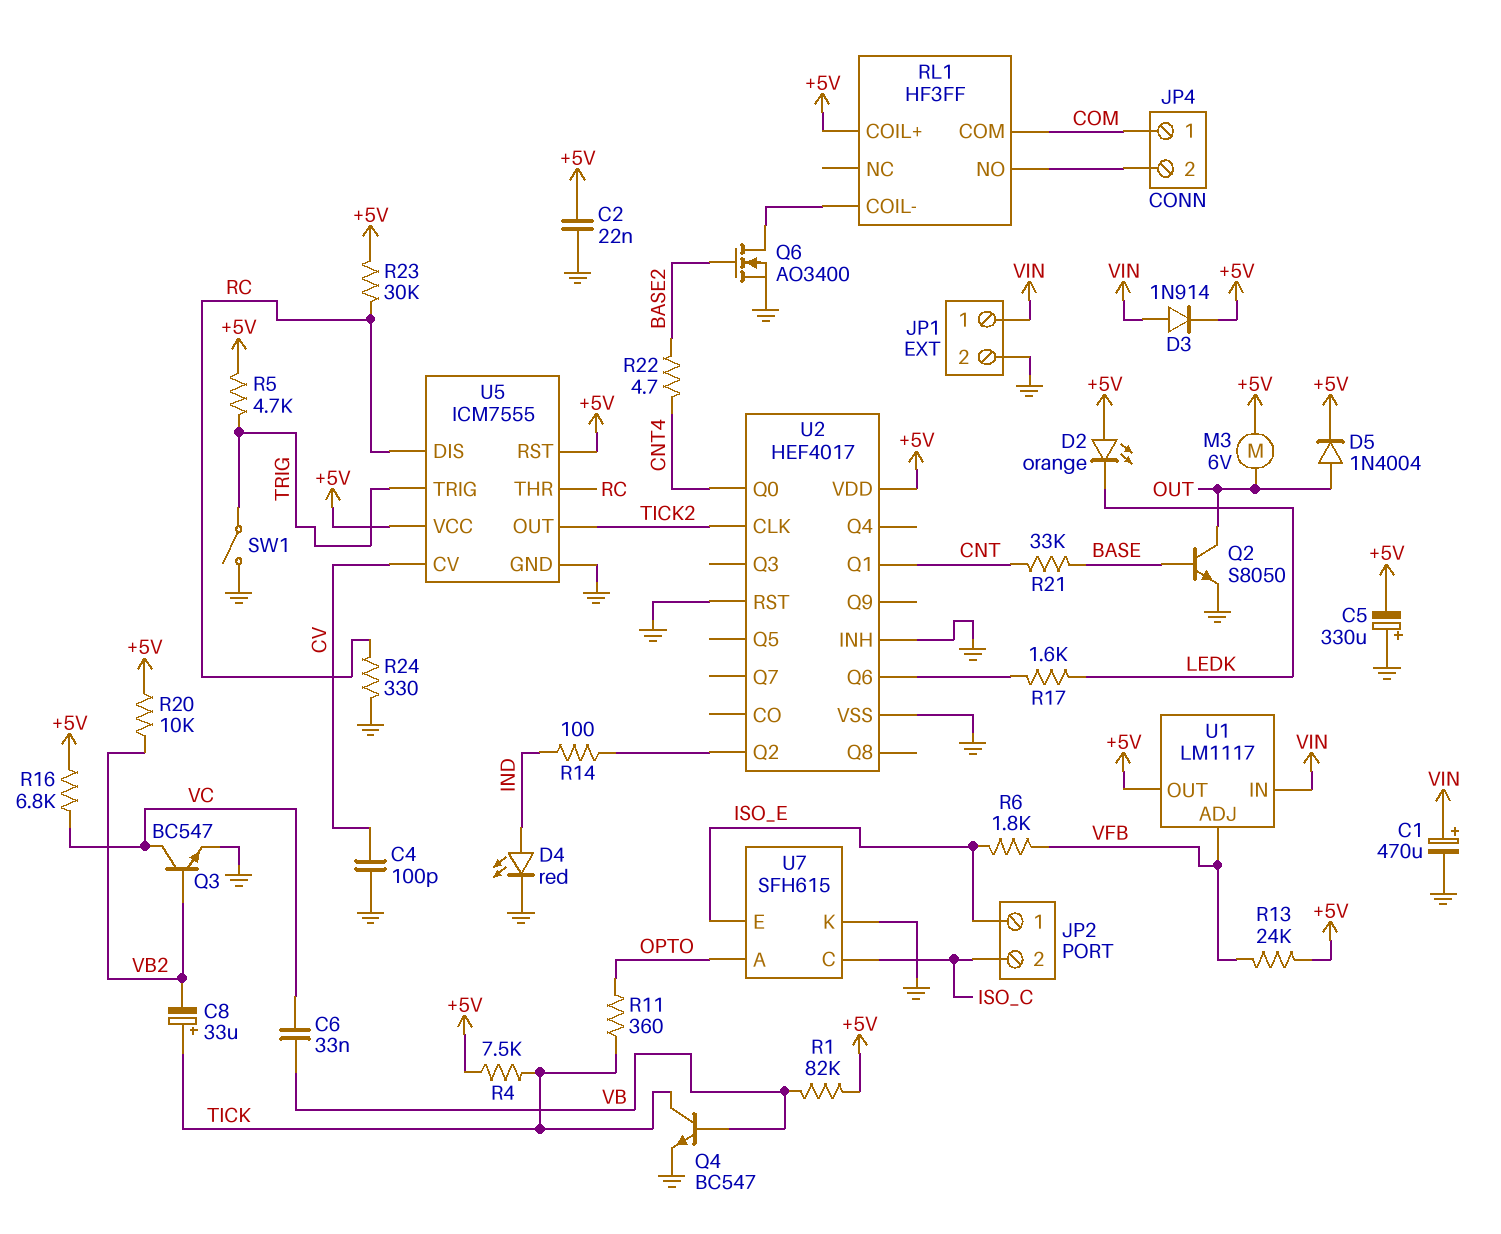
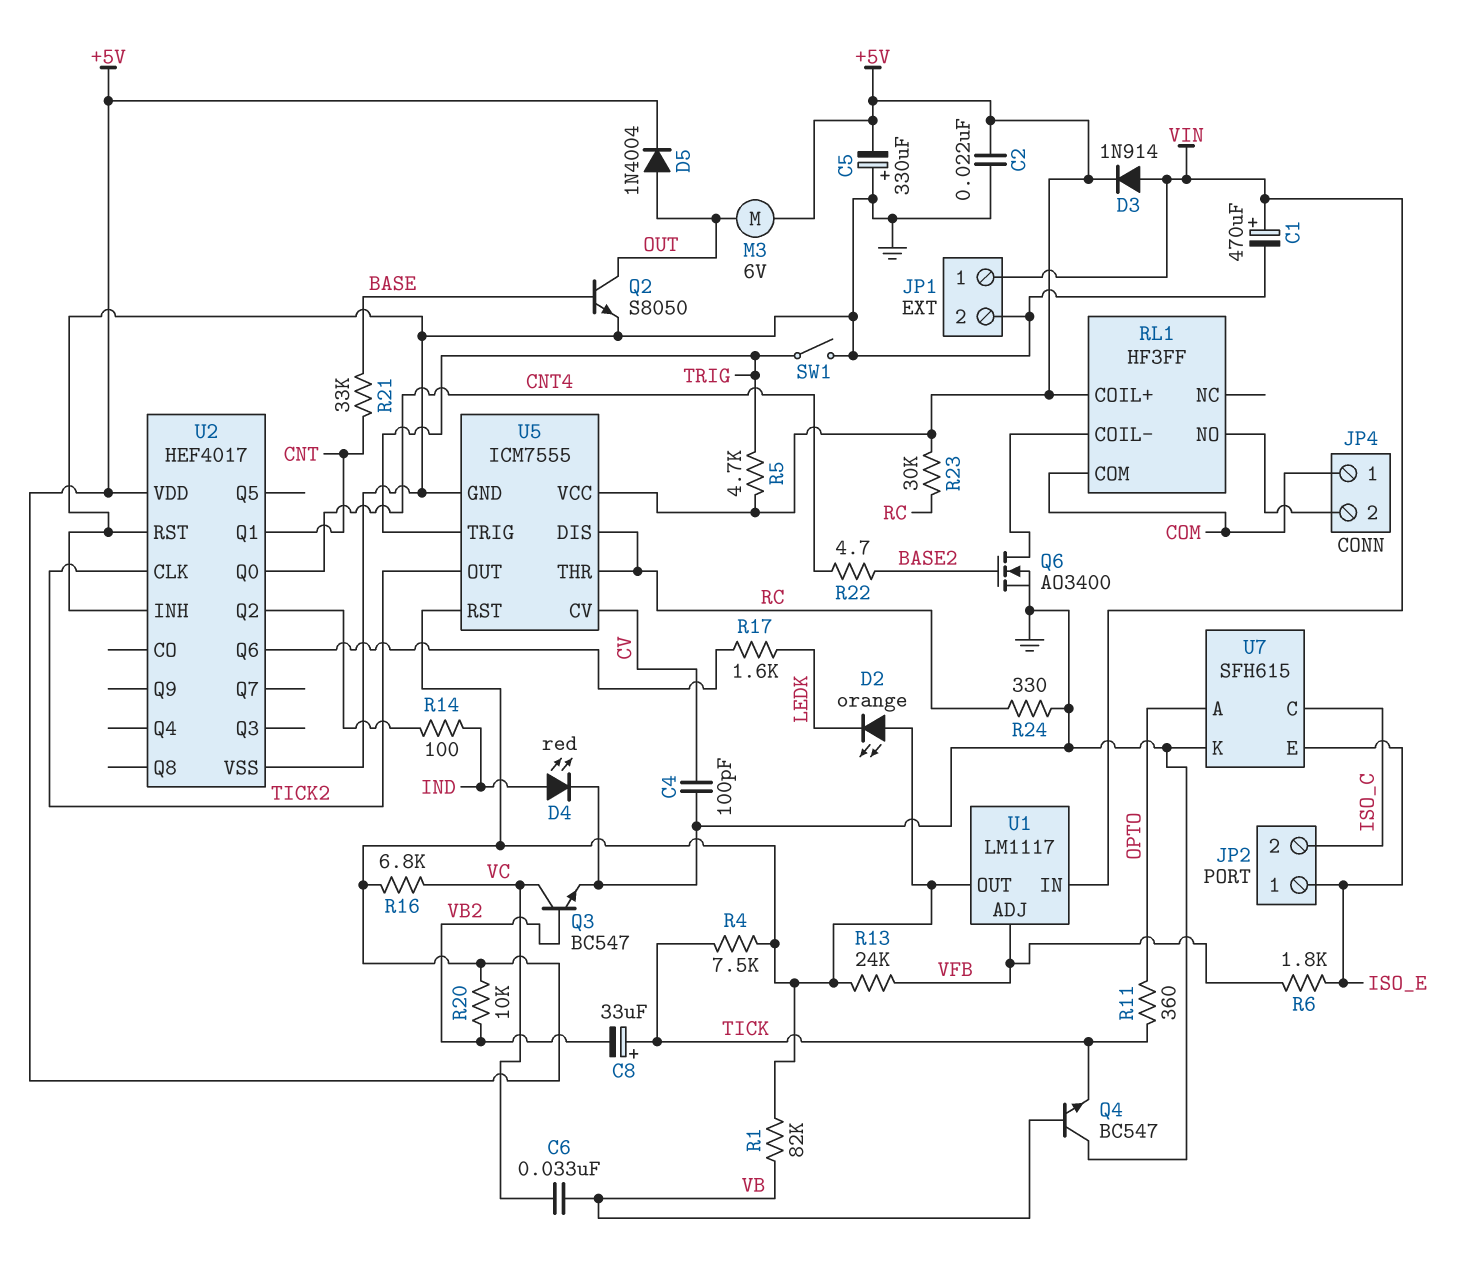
Q4: NPN BC547 (B VB, C TICK, E GND) -> NPN BC547 (B VB, C GND, E TICK)

